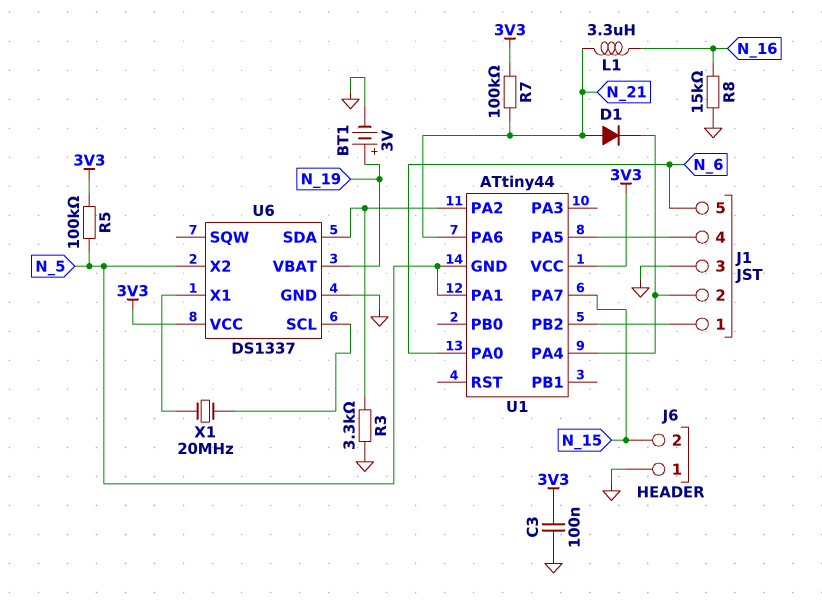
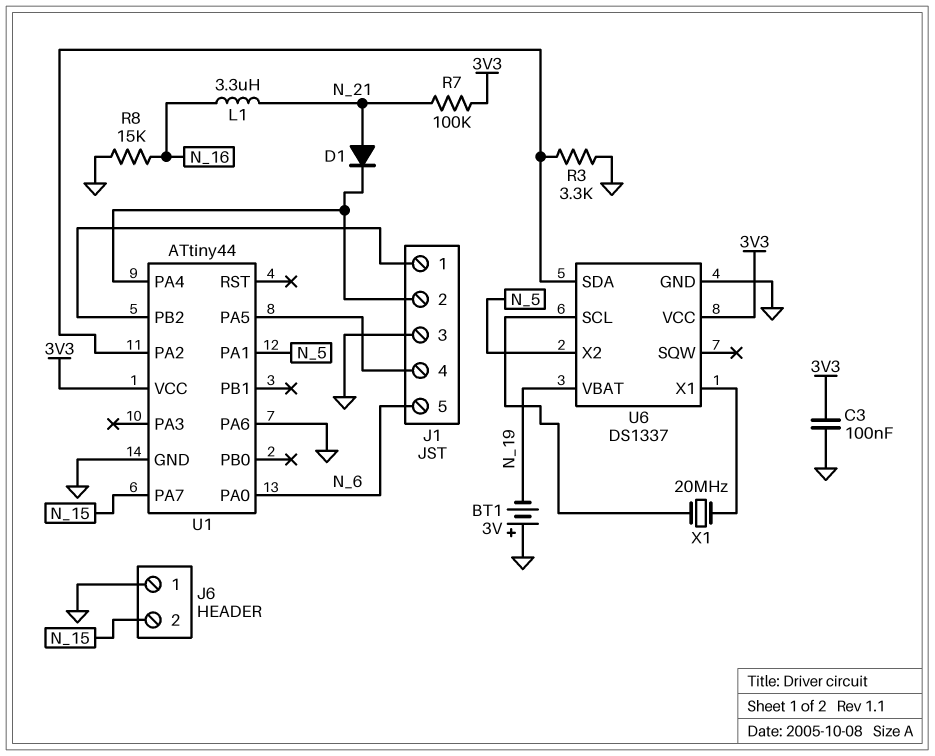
BT1: 3V (plus N_19, minus GND) -> 3V (plus GND, minus N_19)
R5: 100k (3V3, N_5) -> none
U1 pin GND: N_5 -> GND
U1 pin PA6: N_21 -> GND

